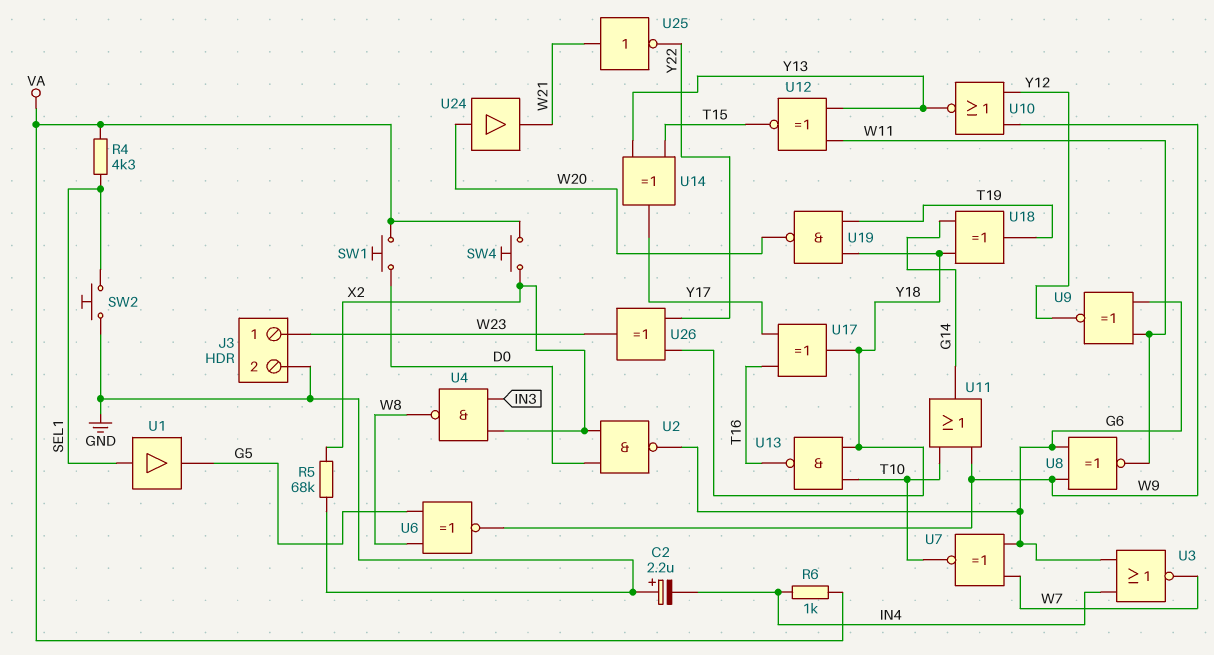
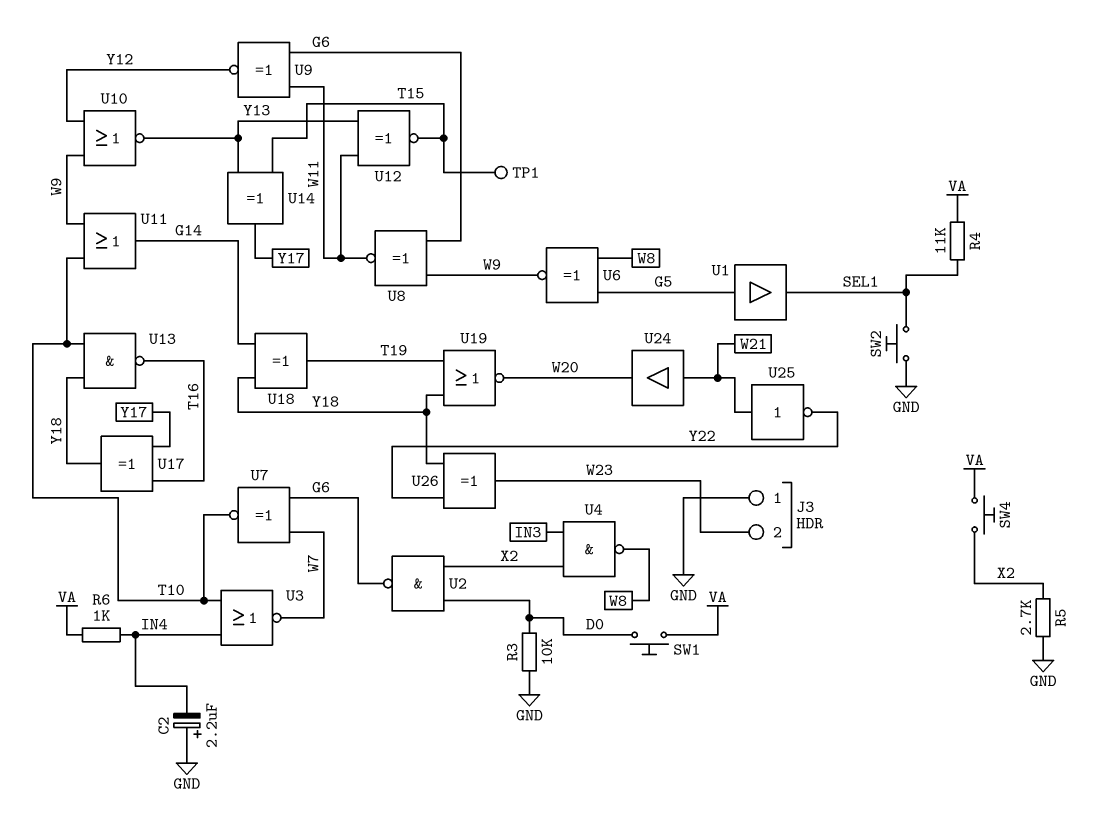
J3 pin 1: W23 -> GND
J3 pin 2: GND -> W23
R3: none -> 10k (D0, GND)
R4: 4.3k (SEL1, VA) -> 11k (SEL1, VA)
R5: 68k (GND, X2) -> 2.7k (GND, X2)
TP1: none -> test point (T15)
U1: buffer (in SEL1, out G5) -> buffer (in G5, out SEL1)
U3: NOR (in G6, in IN4, out W7) -> NOR (in IN4, in T10, out W7)
U19: NAND (in T19, in Y18, out W20) -> NOR (in T19, in Y18, out W20)
U24: buffer (in W20, out W21) -> buffer (in W21, out W20)

